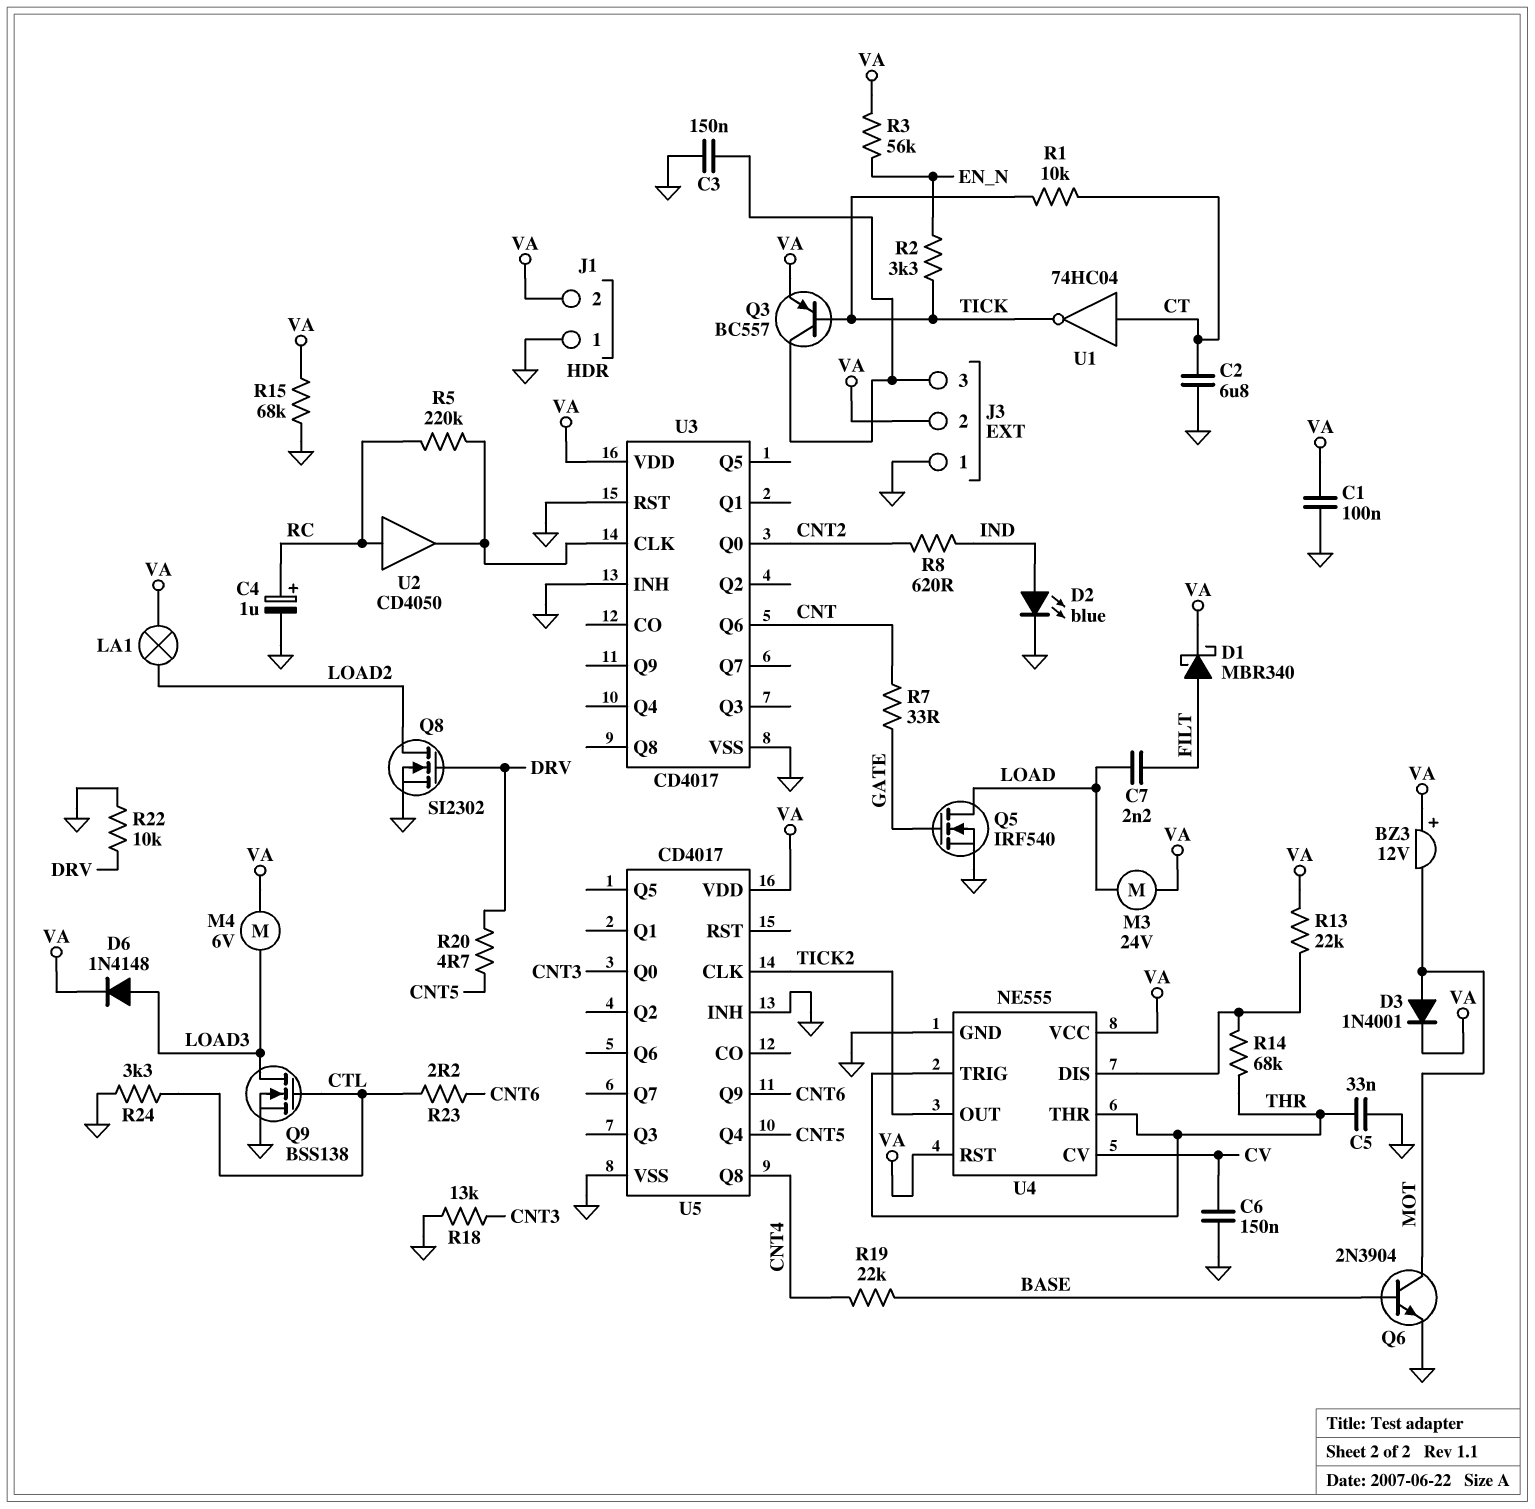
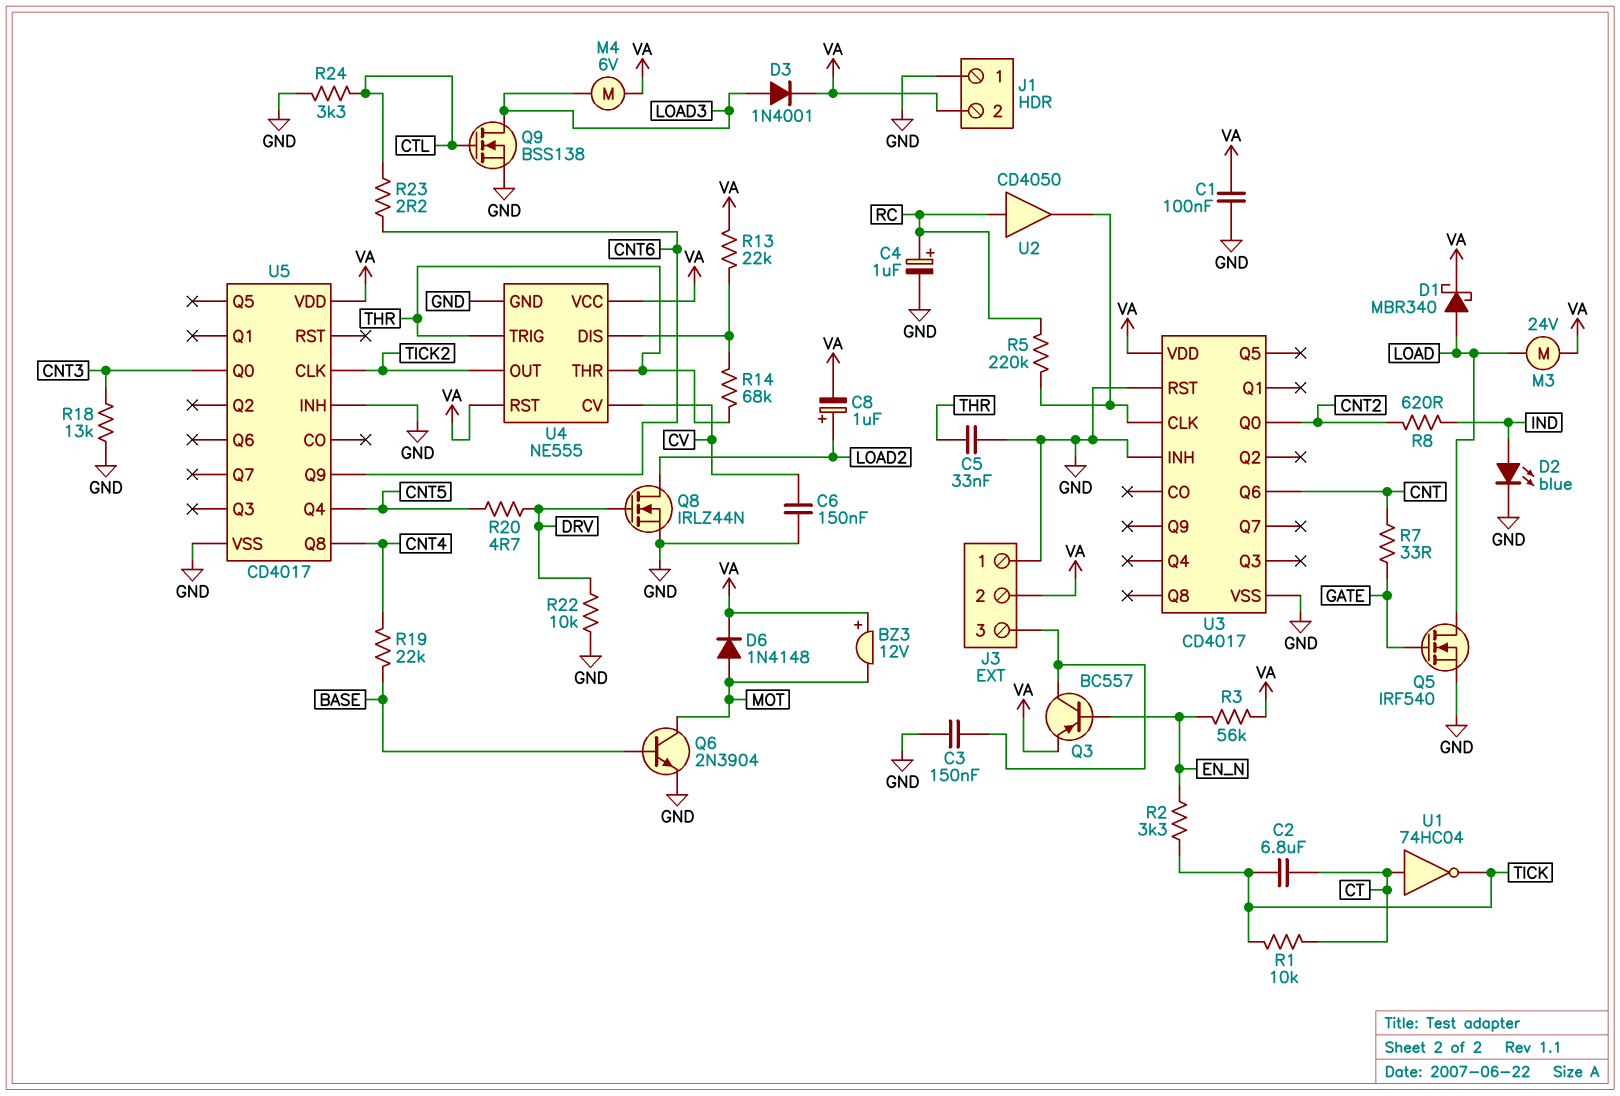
C2: 6.8uF (CT, GND) -> 6.8uF (CT, TICK)
C7: 2.2nF (FILT, LOAD) -> none
C8: none -> 1uF (plus LOAD2, minus VA)
D1: schottky MBR340 (A FILT, K VA) -> schottky MBR340 (A LOAD, K VA)
D3: diode 1N4001 (A MOT, K VA) -> diode 1N4001 (A LOAD3, K VA)
D6: diode 1N4148 (A LOAD3, K VA) -> diode 1N4148 (A MOT, K VA)
LA1: lamp (LOAD2, VA) -> none
Q3: PNP BC557 (B TICK, C J3/3, E VA) -> PNP BC557 (B EN_N, C J3/3, E VA)
Q8: NMOS SI2302 (G DRV, D LOAD2, S GND) -> NMOS IRLZ44N (G DRV, D LOAD2, S GND)
R15: 68k (GND, VA) -> none

